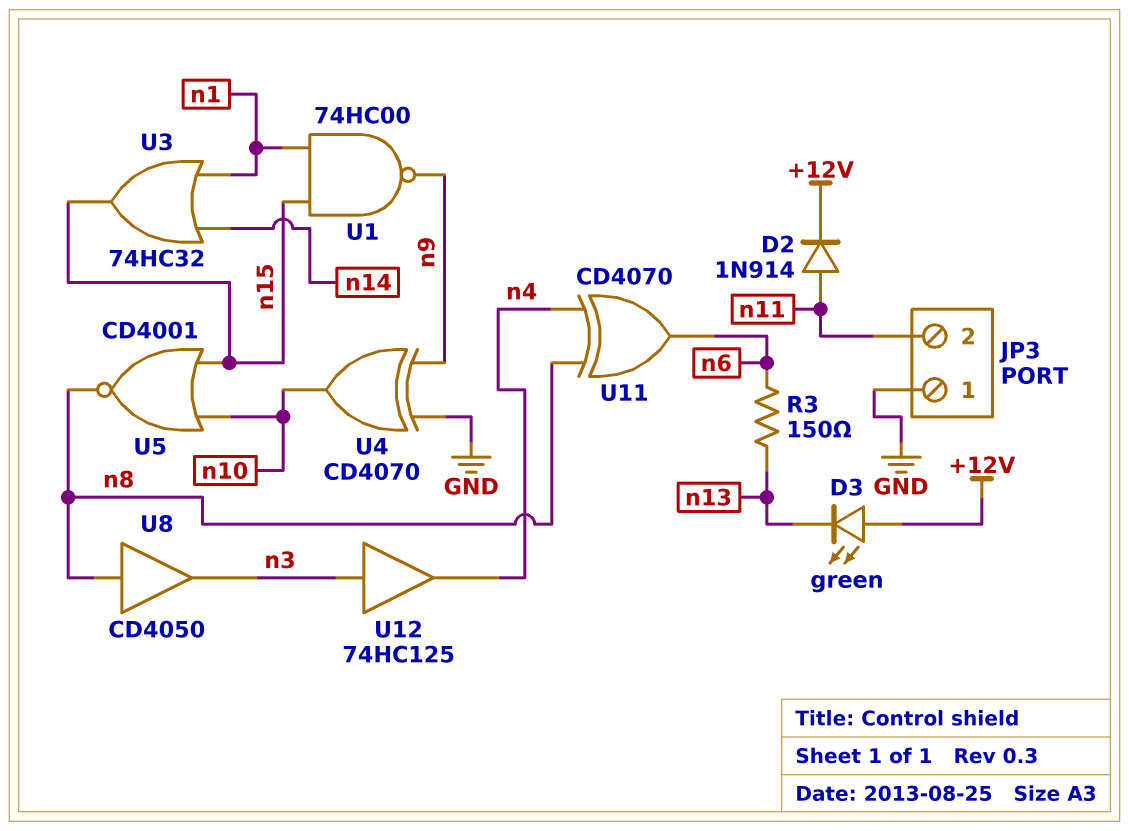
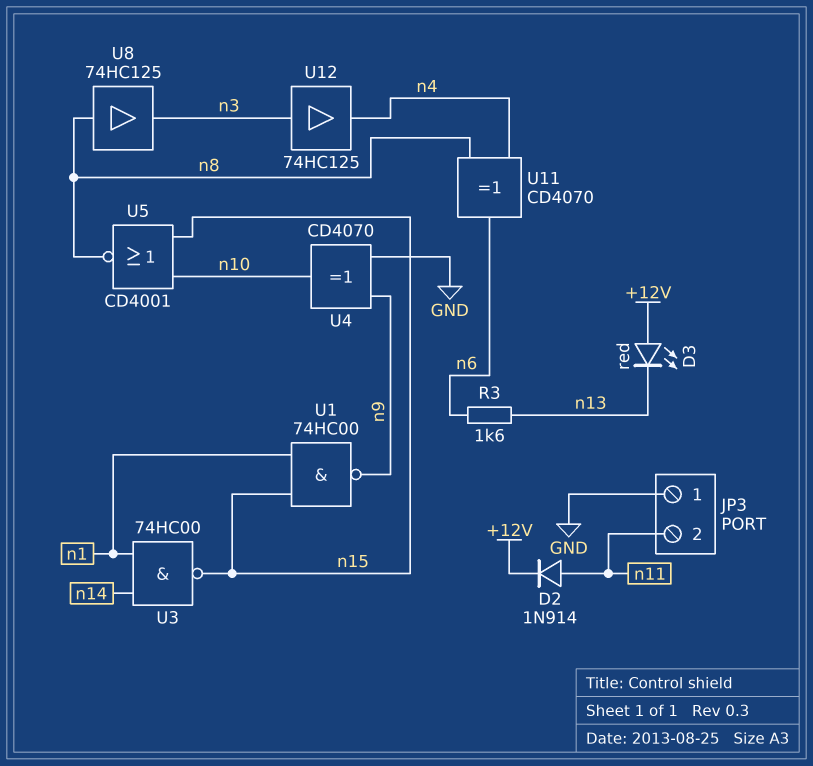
D3: LED green (A +12V, K n13) -> LED red (A +12V, K n13)
R3: 150 (n6, n13) -> 1.6k (n6, n13)
U3: OR 74HC32 (in n1, in n14, out n15) -> NAND 74HC00 (in n1, in n14, out n15)
U8: buffer CD4050 (in n8, out n3) -> buffer 74HC125 (in n8, out n3)

